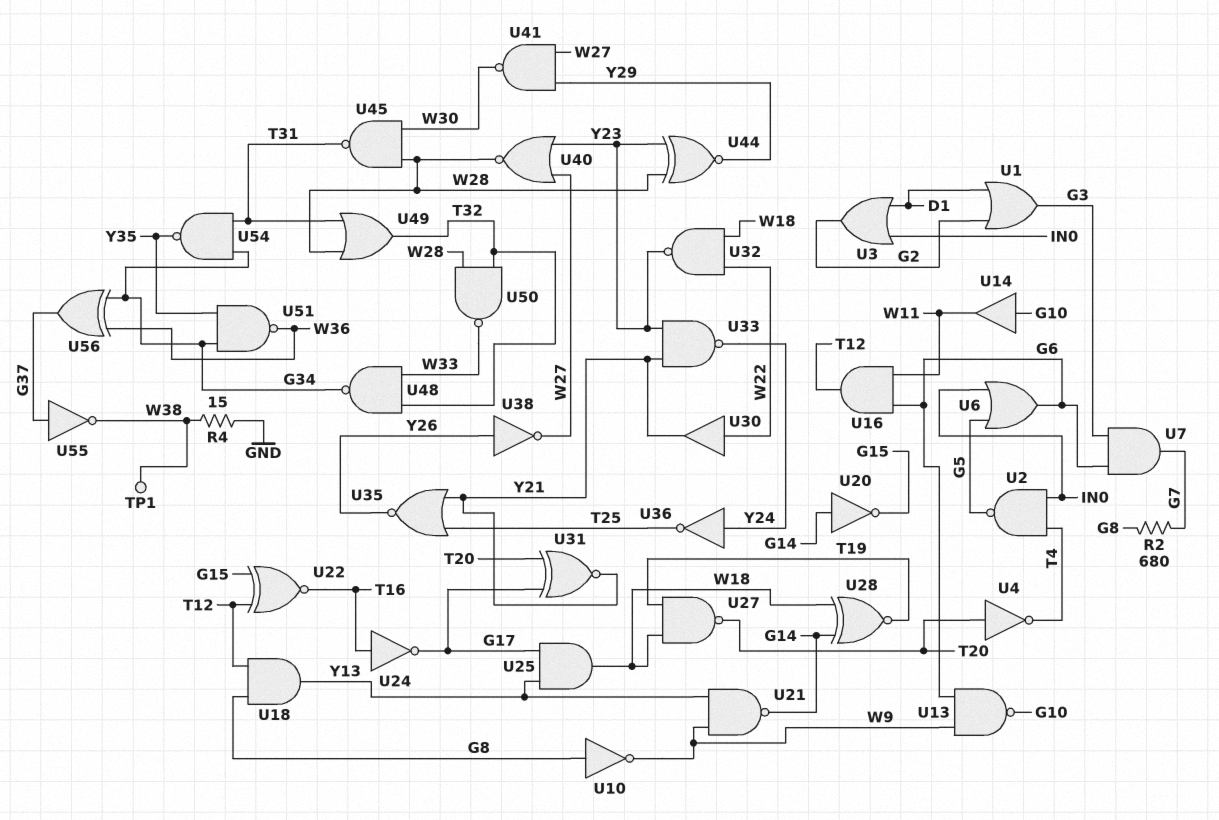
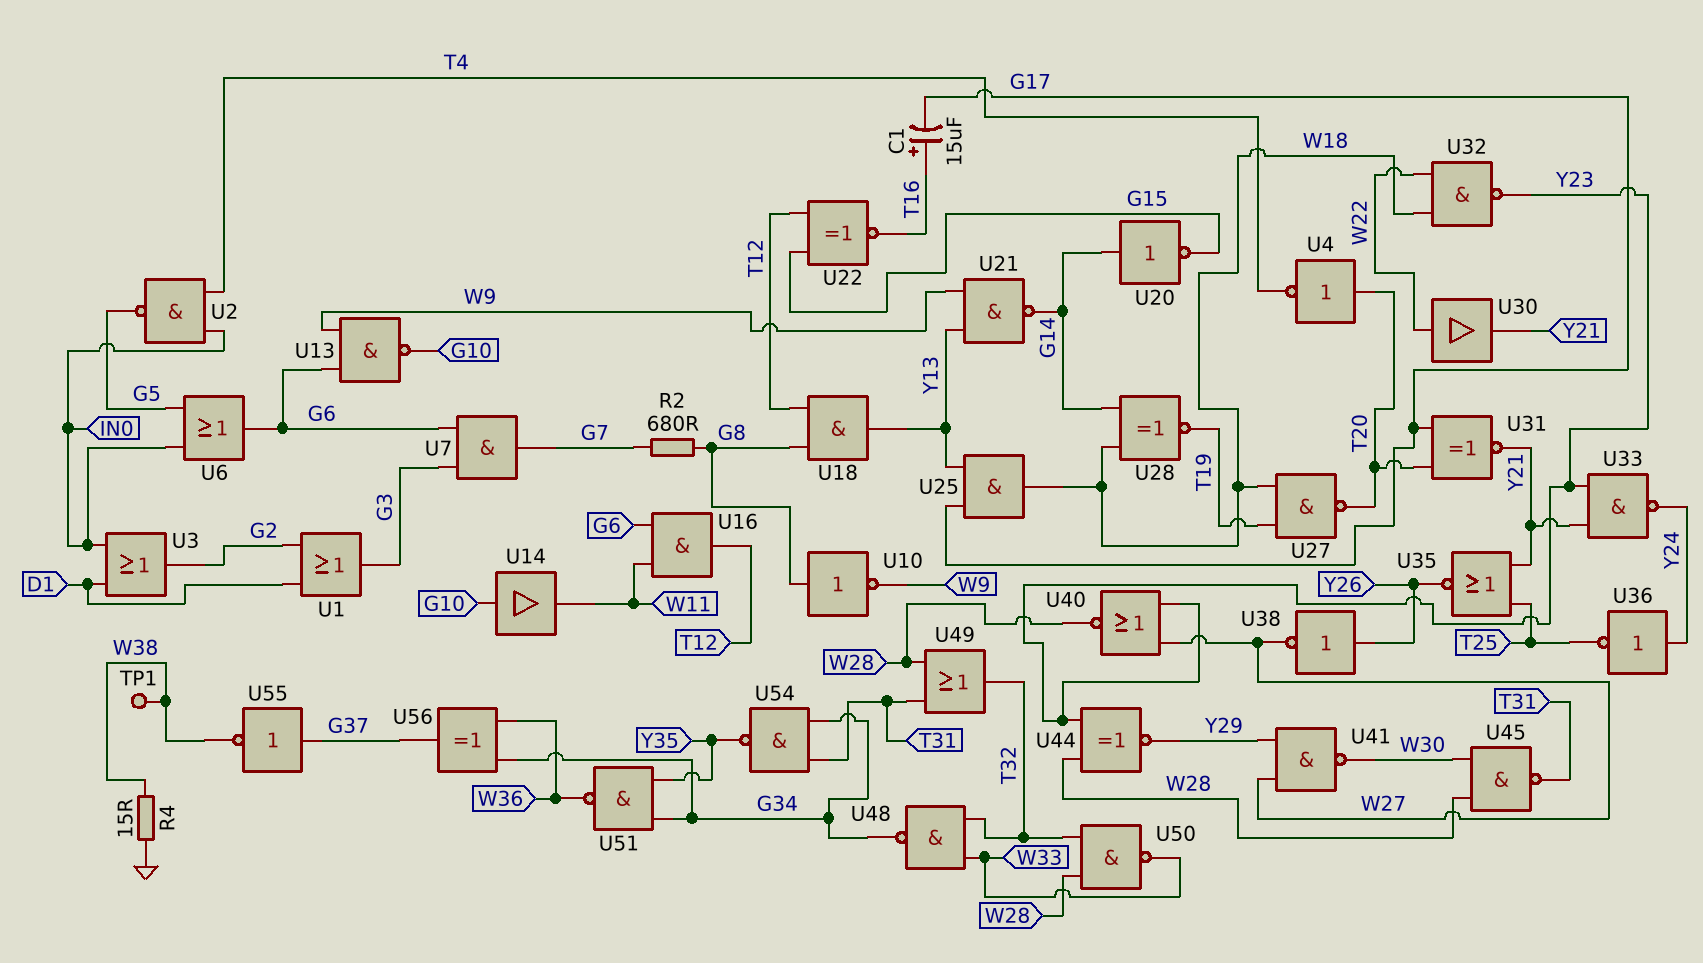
C1: none -> 15uF (plus T16, minus G17)
U24: NOT (in T16, out G17) -> none

